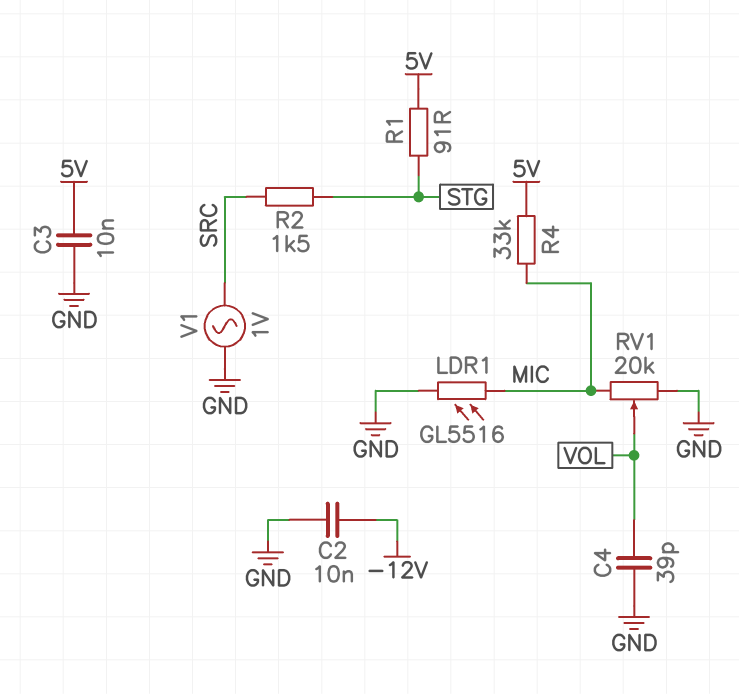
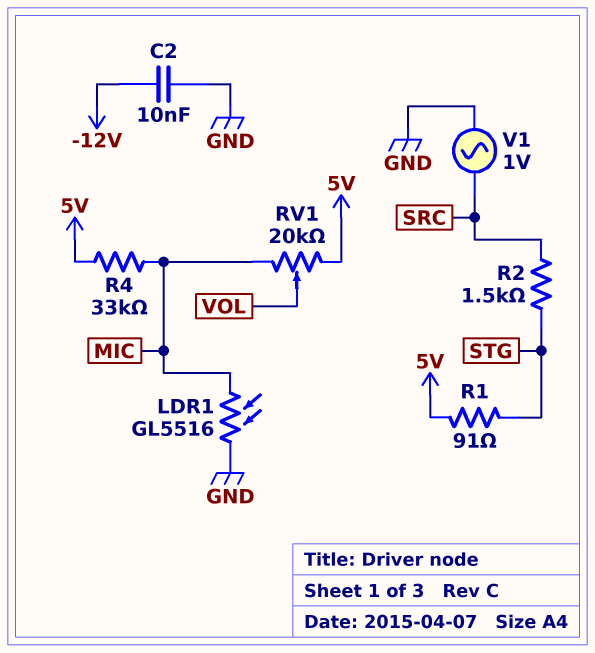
C3: 10nF (5V, GND) -> none
C4: 39pF (GND, VOL) -> none
RV1: 20k (GND, MIC, wiper VOL) -> 20k (5V, MIC, wiper VOL)

